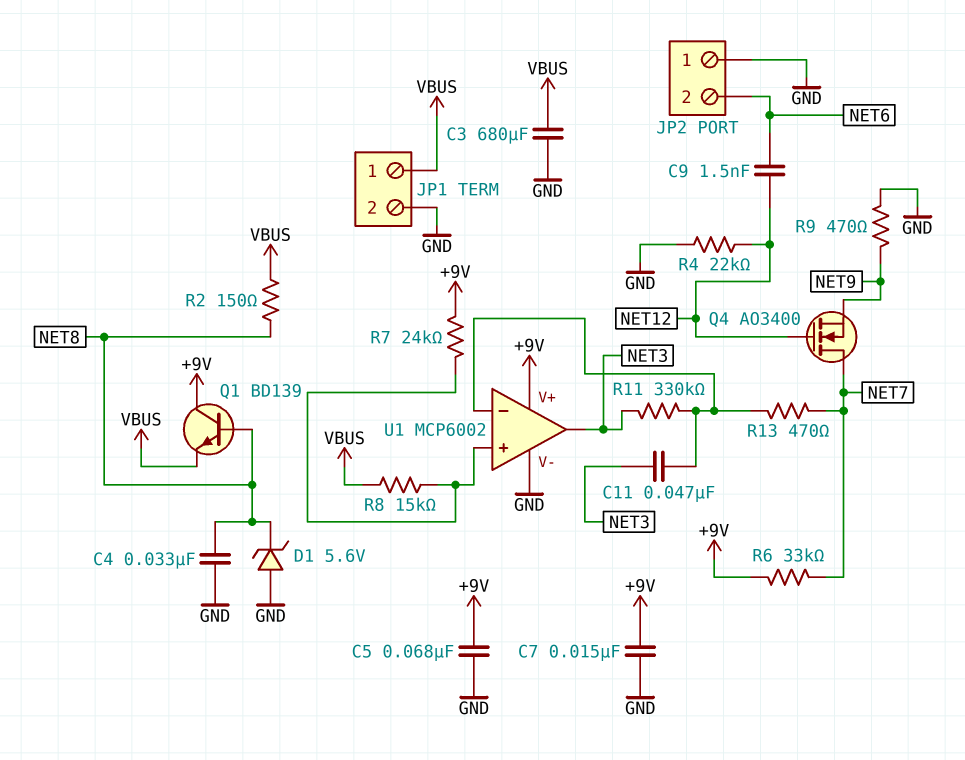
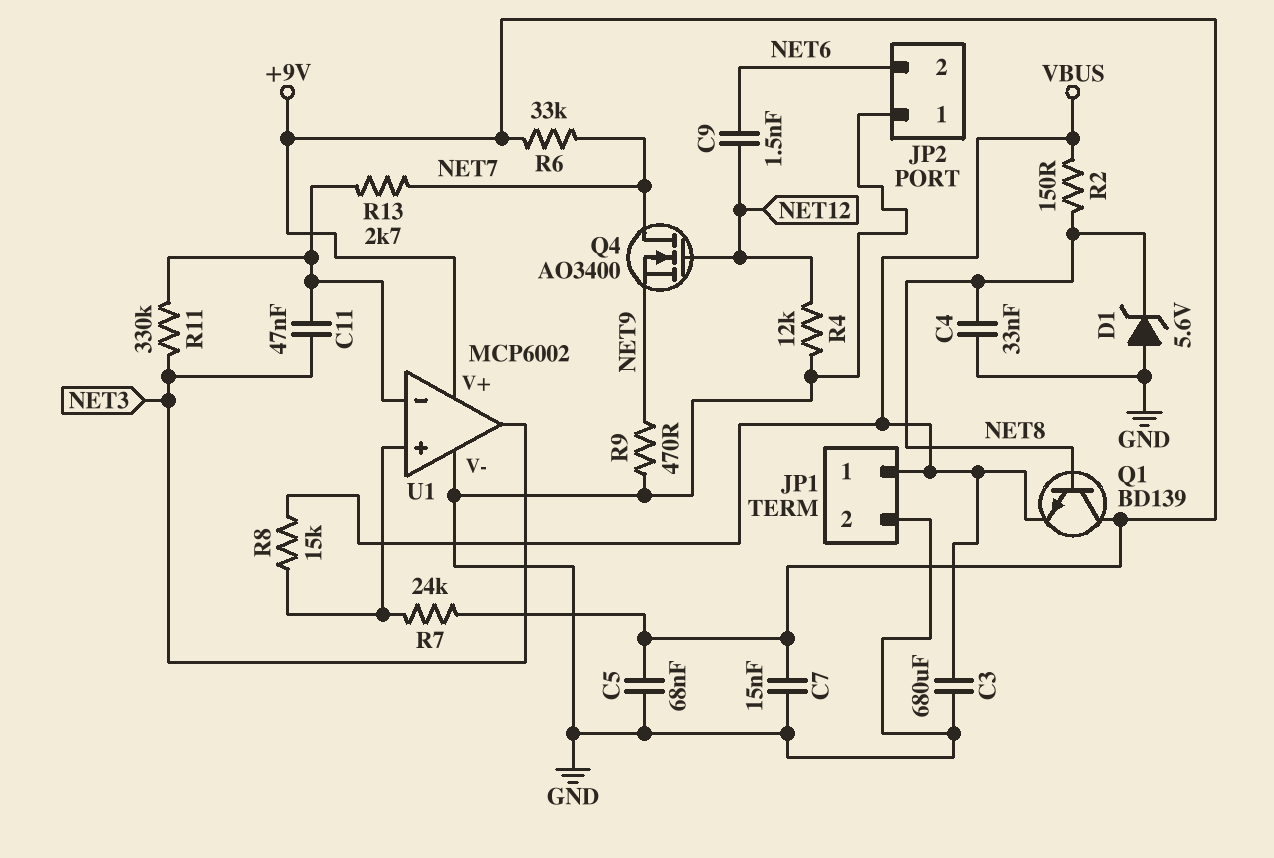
R4: 22k (GND, NET12) -> 12k (GND, NET12)
R13: 470 (NET7, U1/in-) -> 2.7k (NET7, U1/in-)

